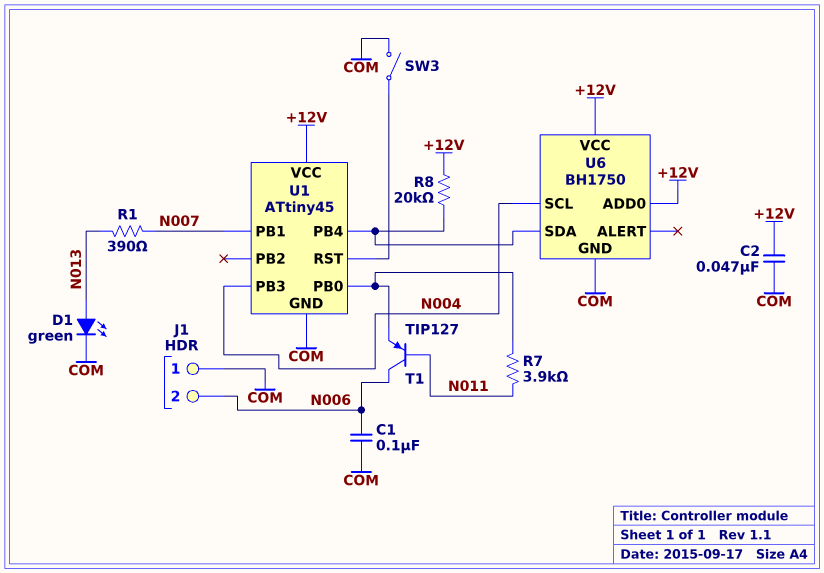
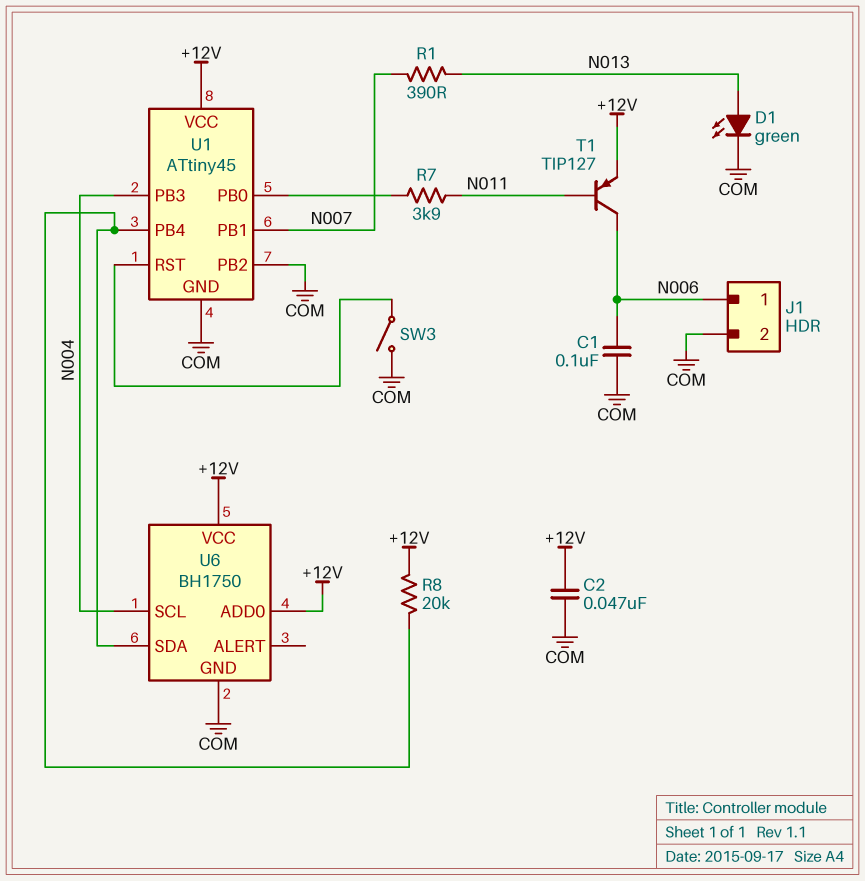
J1 pin 1: COM -> N006
J1 pin 2: N006 -> COM
T1: PNP TIP127 (B N011, C N006, E U1/PB0) -> PNP TIP127 (B N011, C N006, E +12V)
U1 pin PB2: none -> COM

